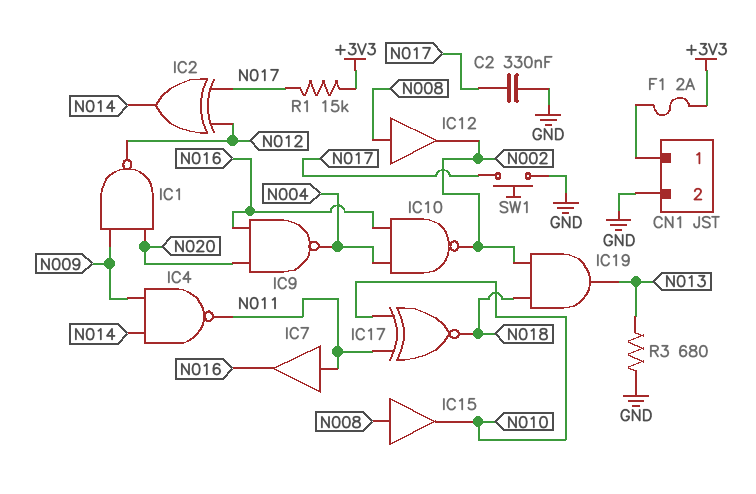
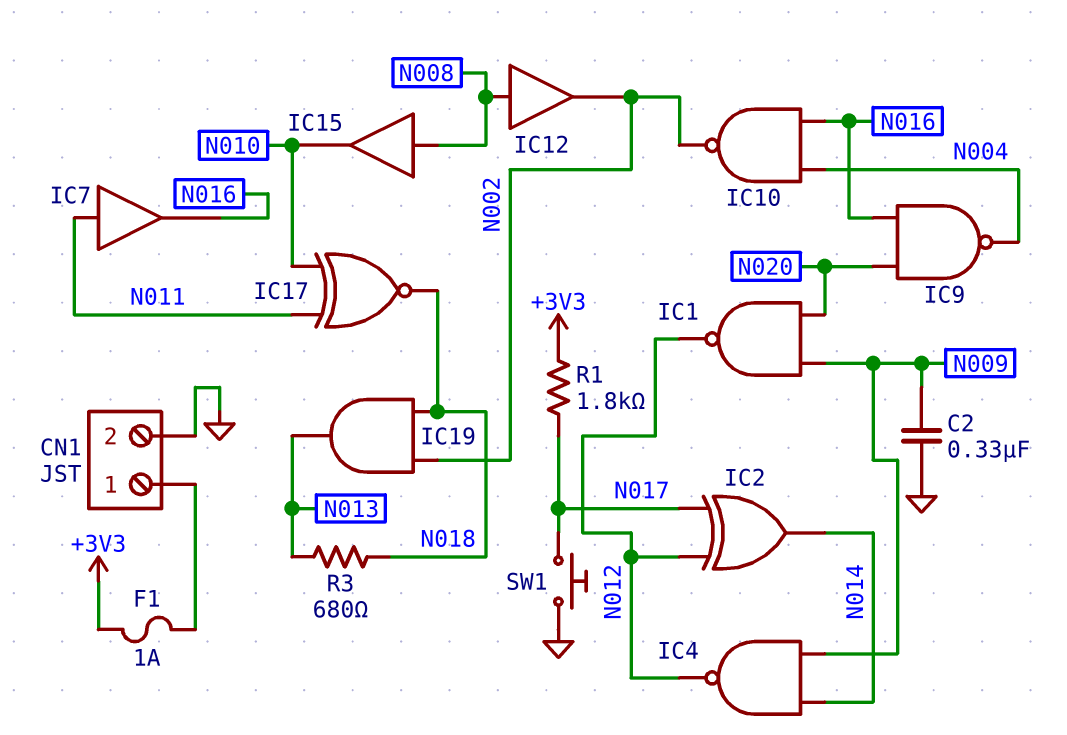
C2: 330nF (GND, N017) -> 330nF (GND, N009)
F1: 2A (+3V3, CN1/1) -> 1A (+3V3, CN1/1)
IC4: NAND (in N009, in N014, out N011) -> NAND (in N009, in N014, out N012)
R1: 15k (+3V3, N017) -> 1.8k (+3V3, N017)
R3: 680 (GND, N013) -> 680 (N013, N018)

